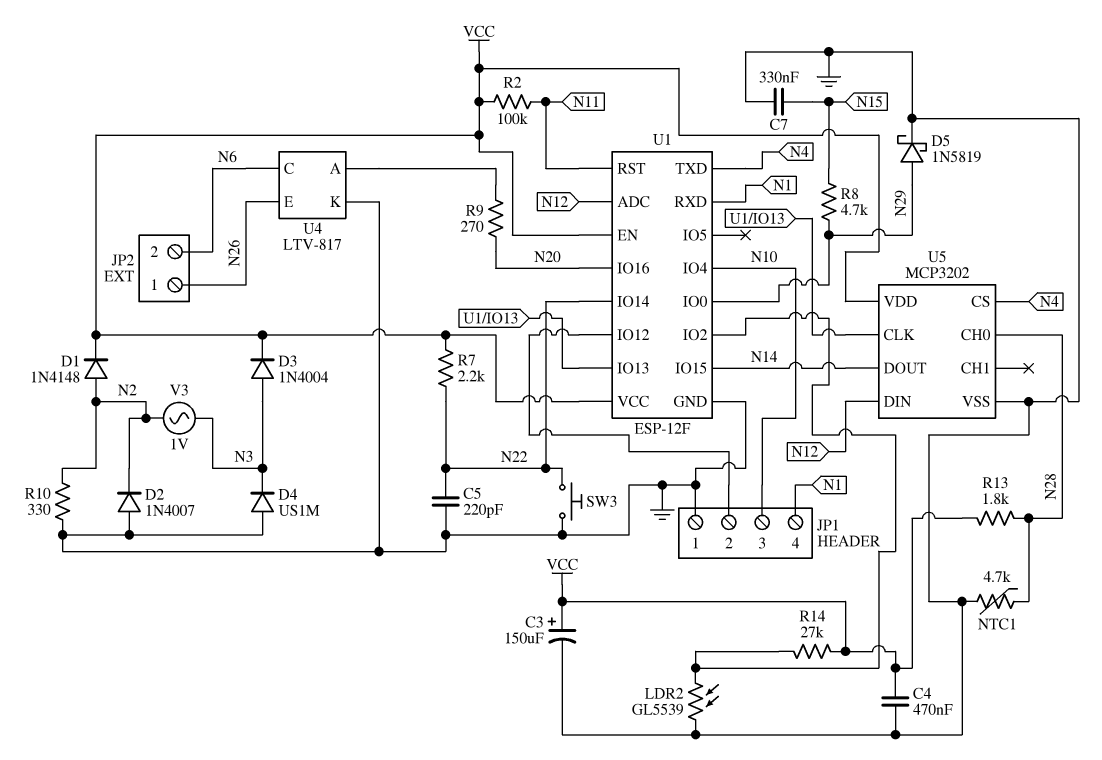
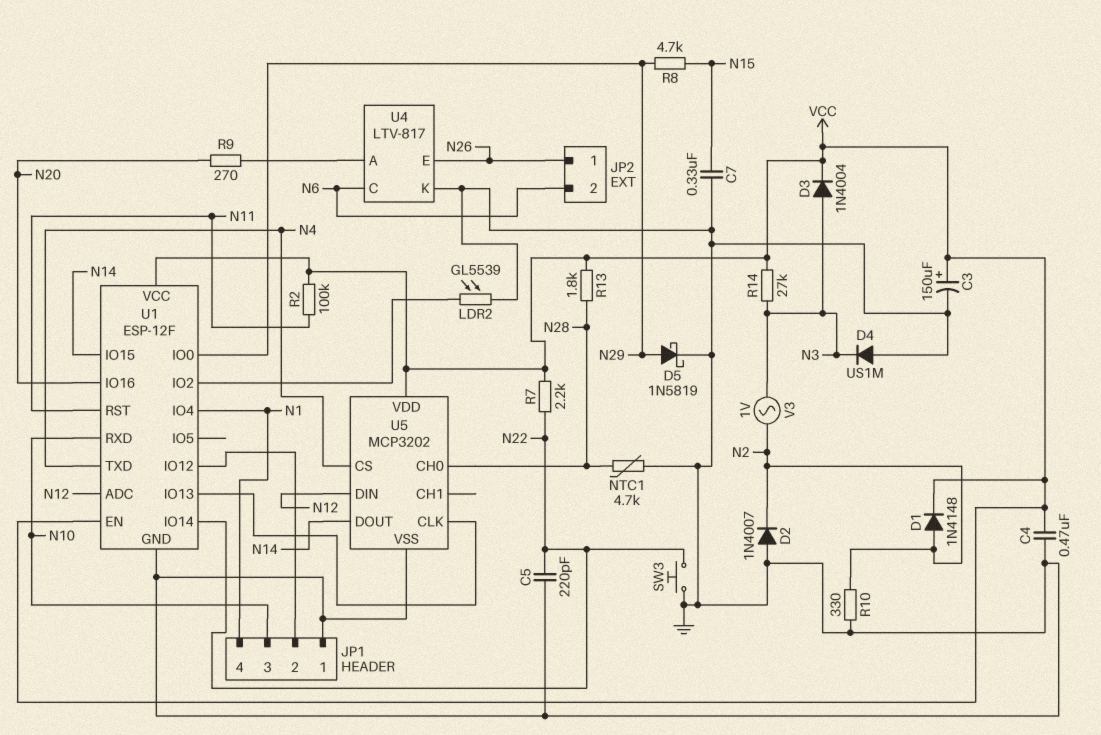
R14: 27k (U1/IO2, VCC) -> 27k (N3, VCC)
U1 pin IO4: N10 -> N1
U1 pin RXD: N1 -> N10

